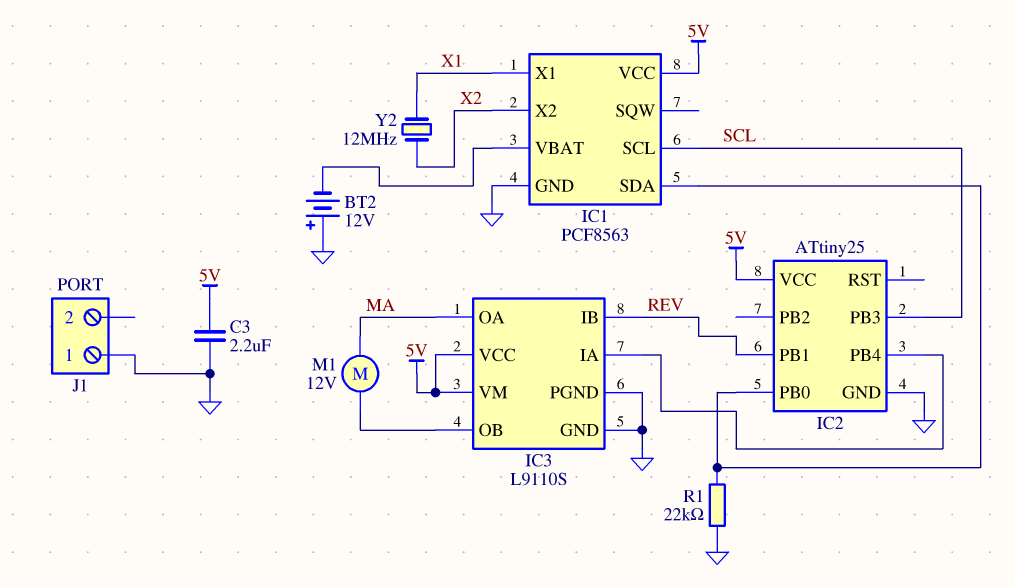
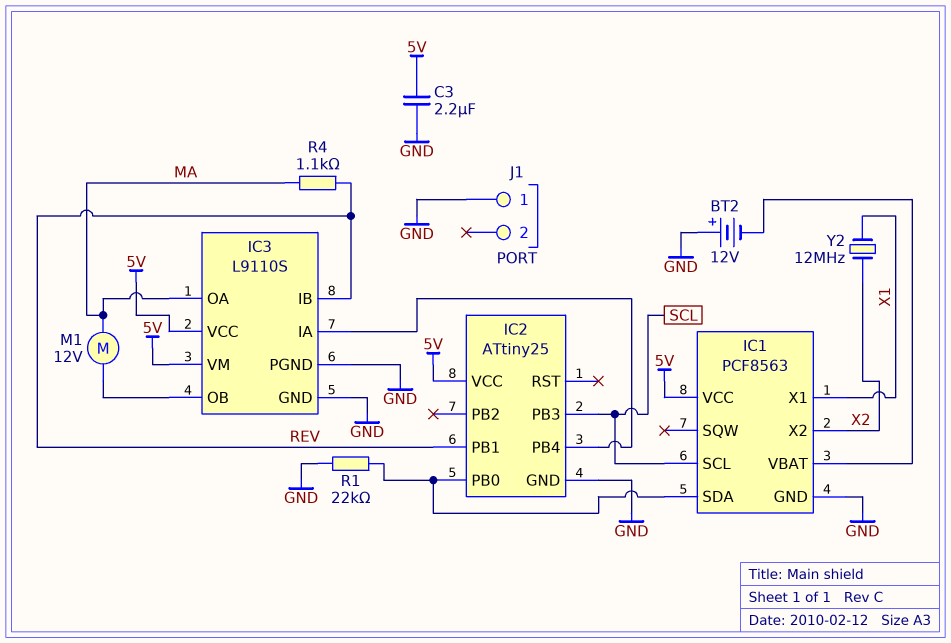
R4: none -> 1.1k (MA, REV)

